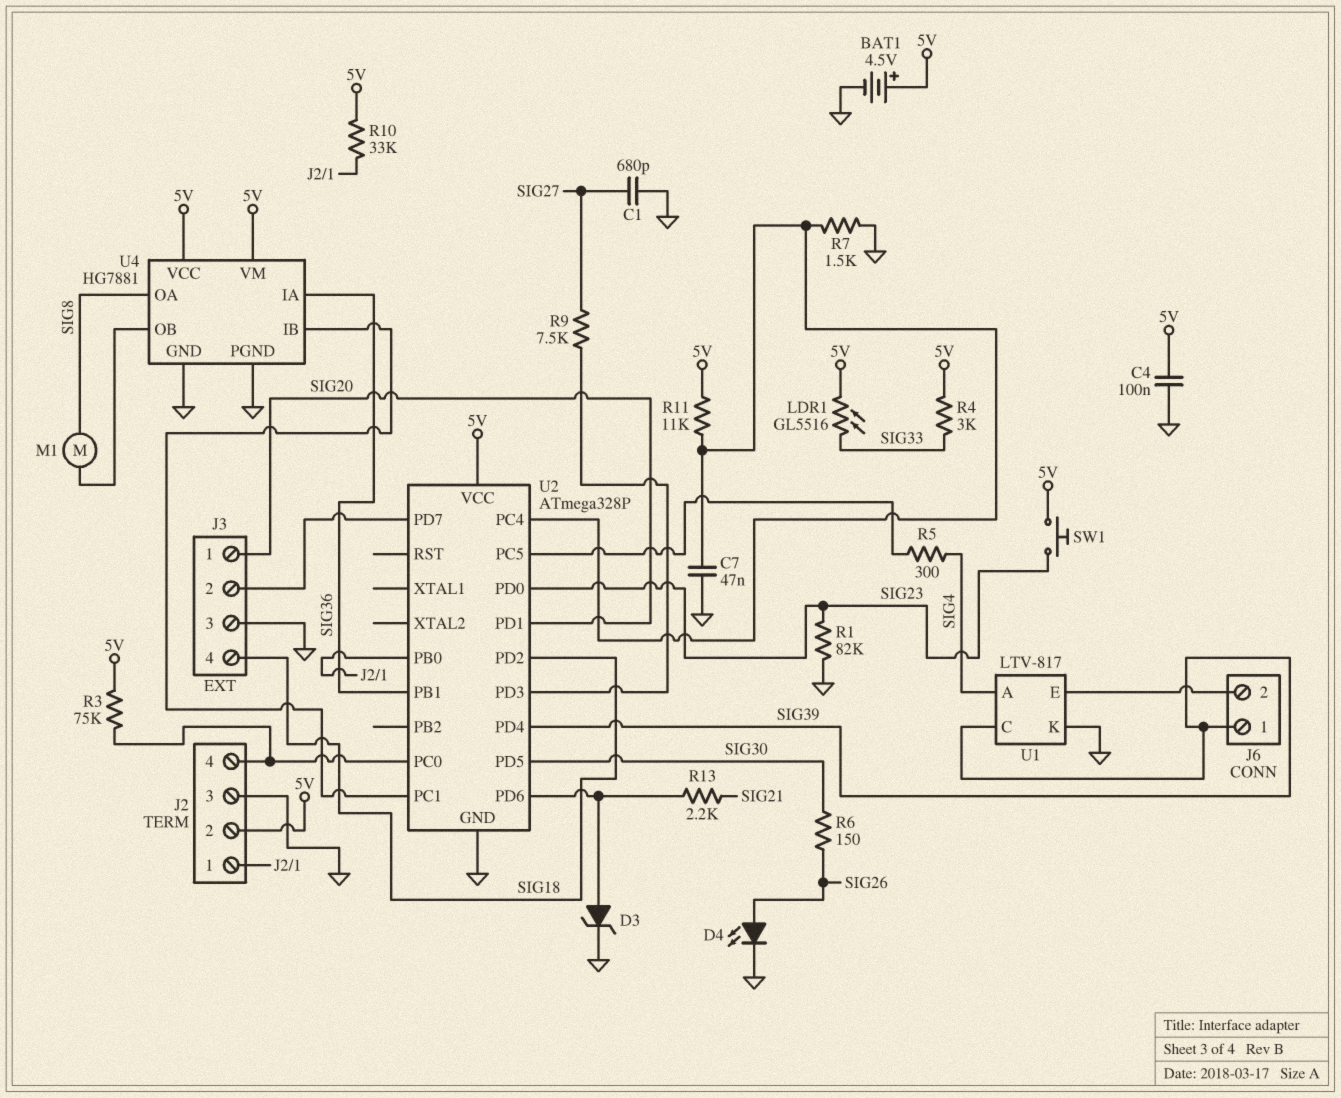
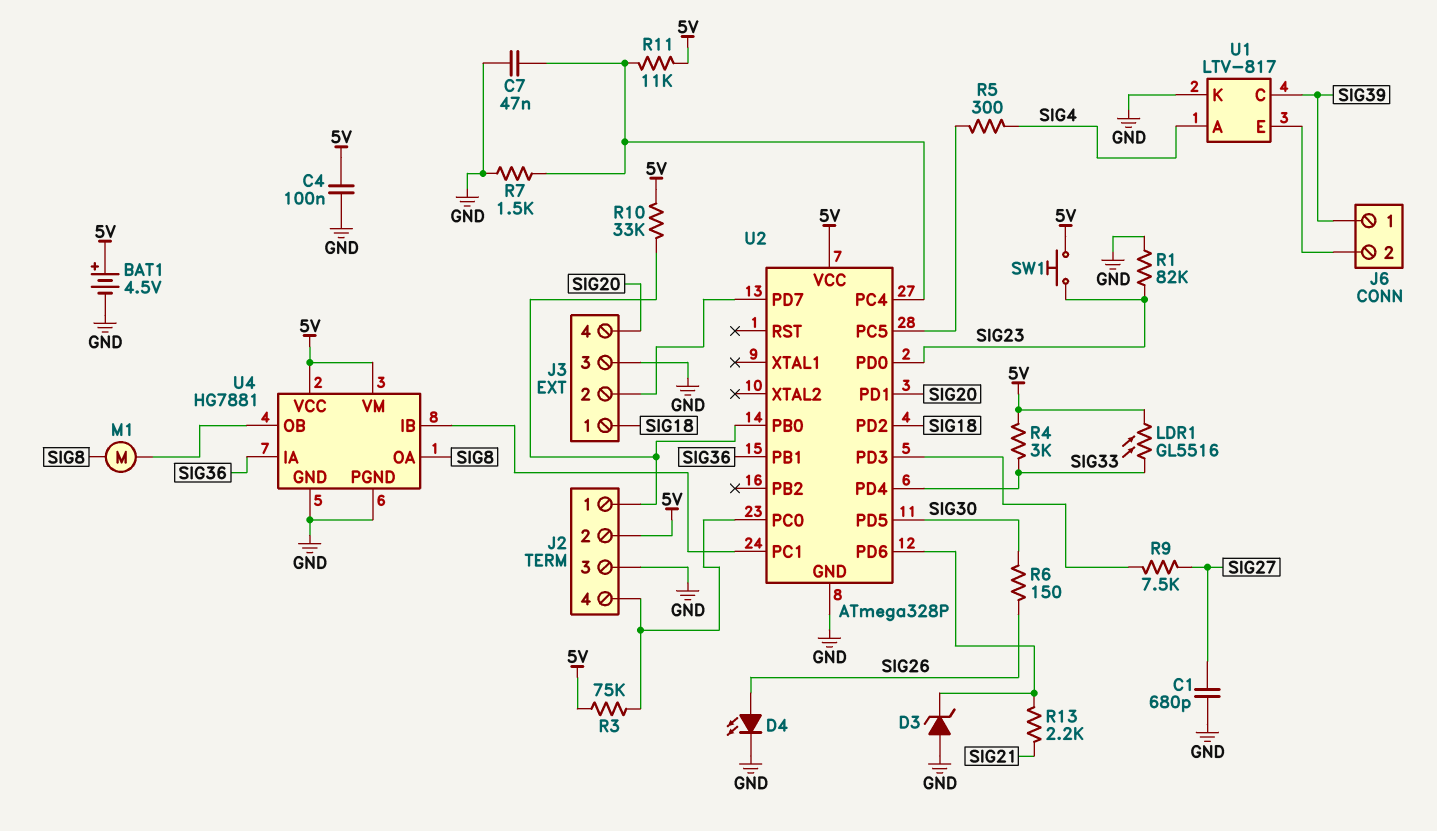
D3: zener (A U2/PD6, K GND) -> zener (A GND, K U2/PD6)
J3 pin 1: SIG20 -> SIG18
J3 pin 4: SIG18 -> SIG20
U2 pin PD4: SIG39 -> SIG33

